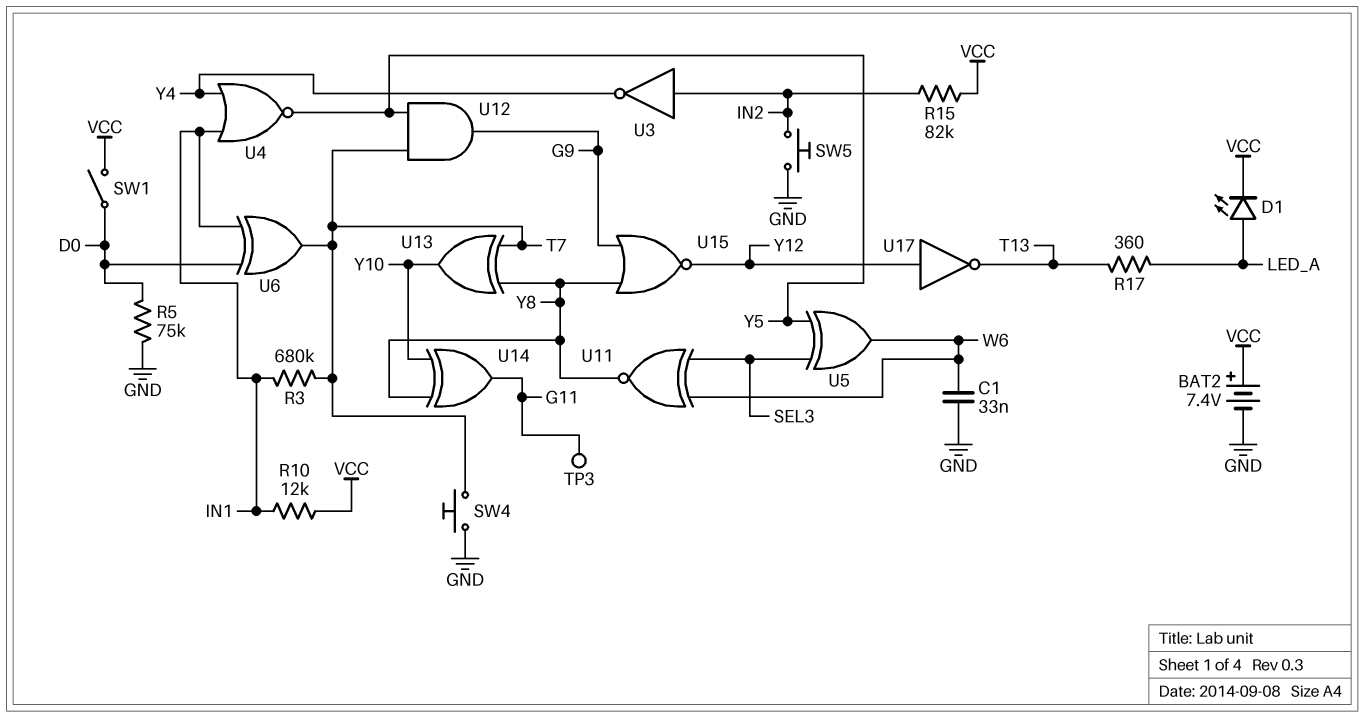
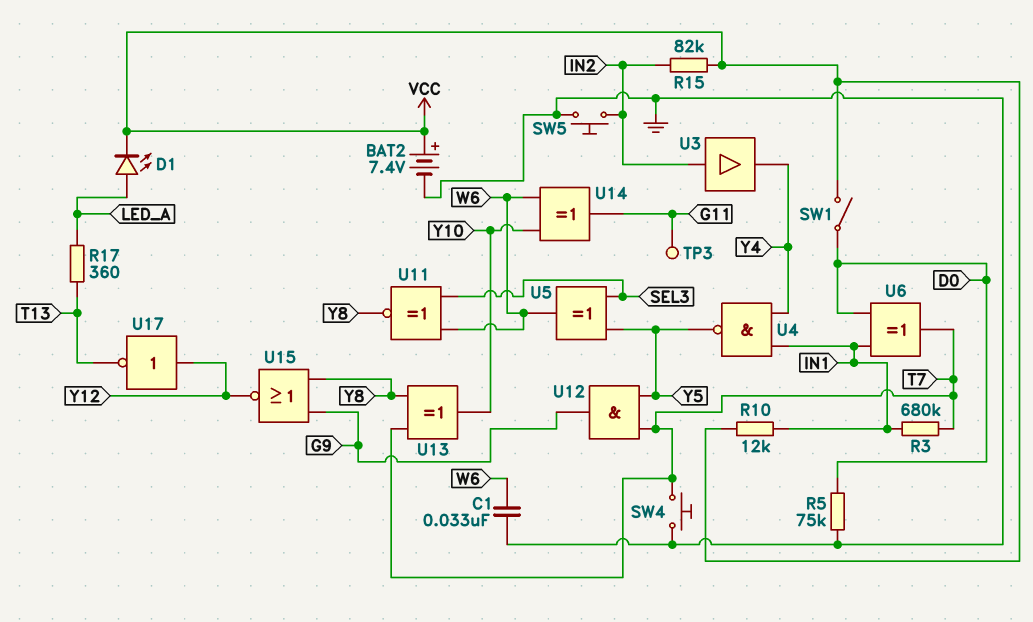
U3: NOT (in IN2, out Y4) -> buffer (in IN2, out Y4)
U4: NOR (in IN1, in Y4, out Y5) -> NAND (in IN1, in Y4, out Y5)
U14: XOR (in Y8, in Y10, out G11) -> XOR (in W6, in Y10, out G11)

